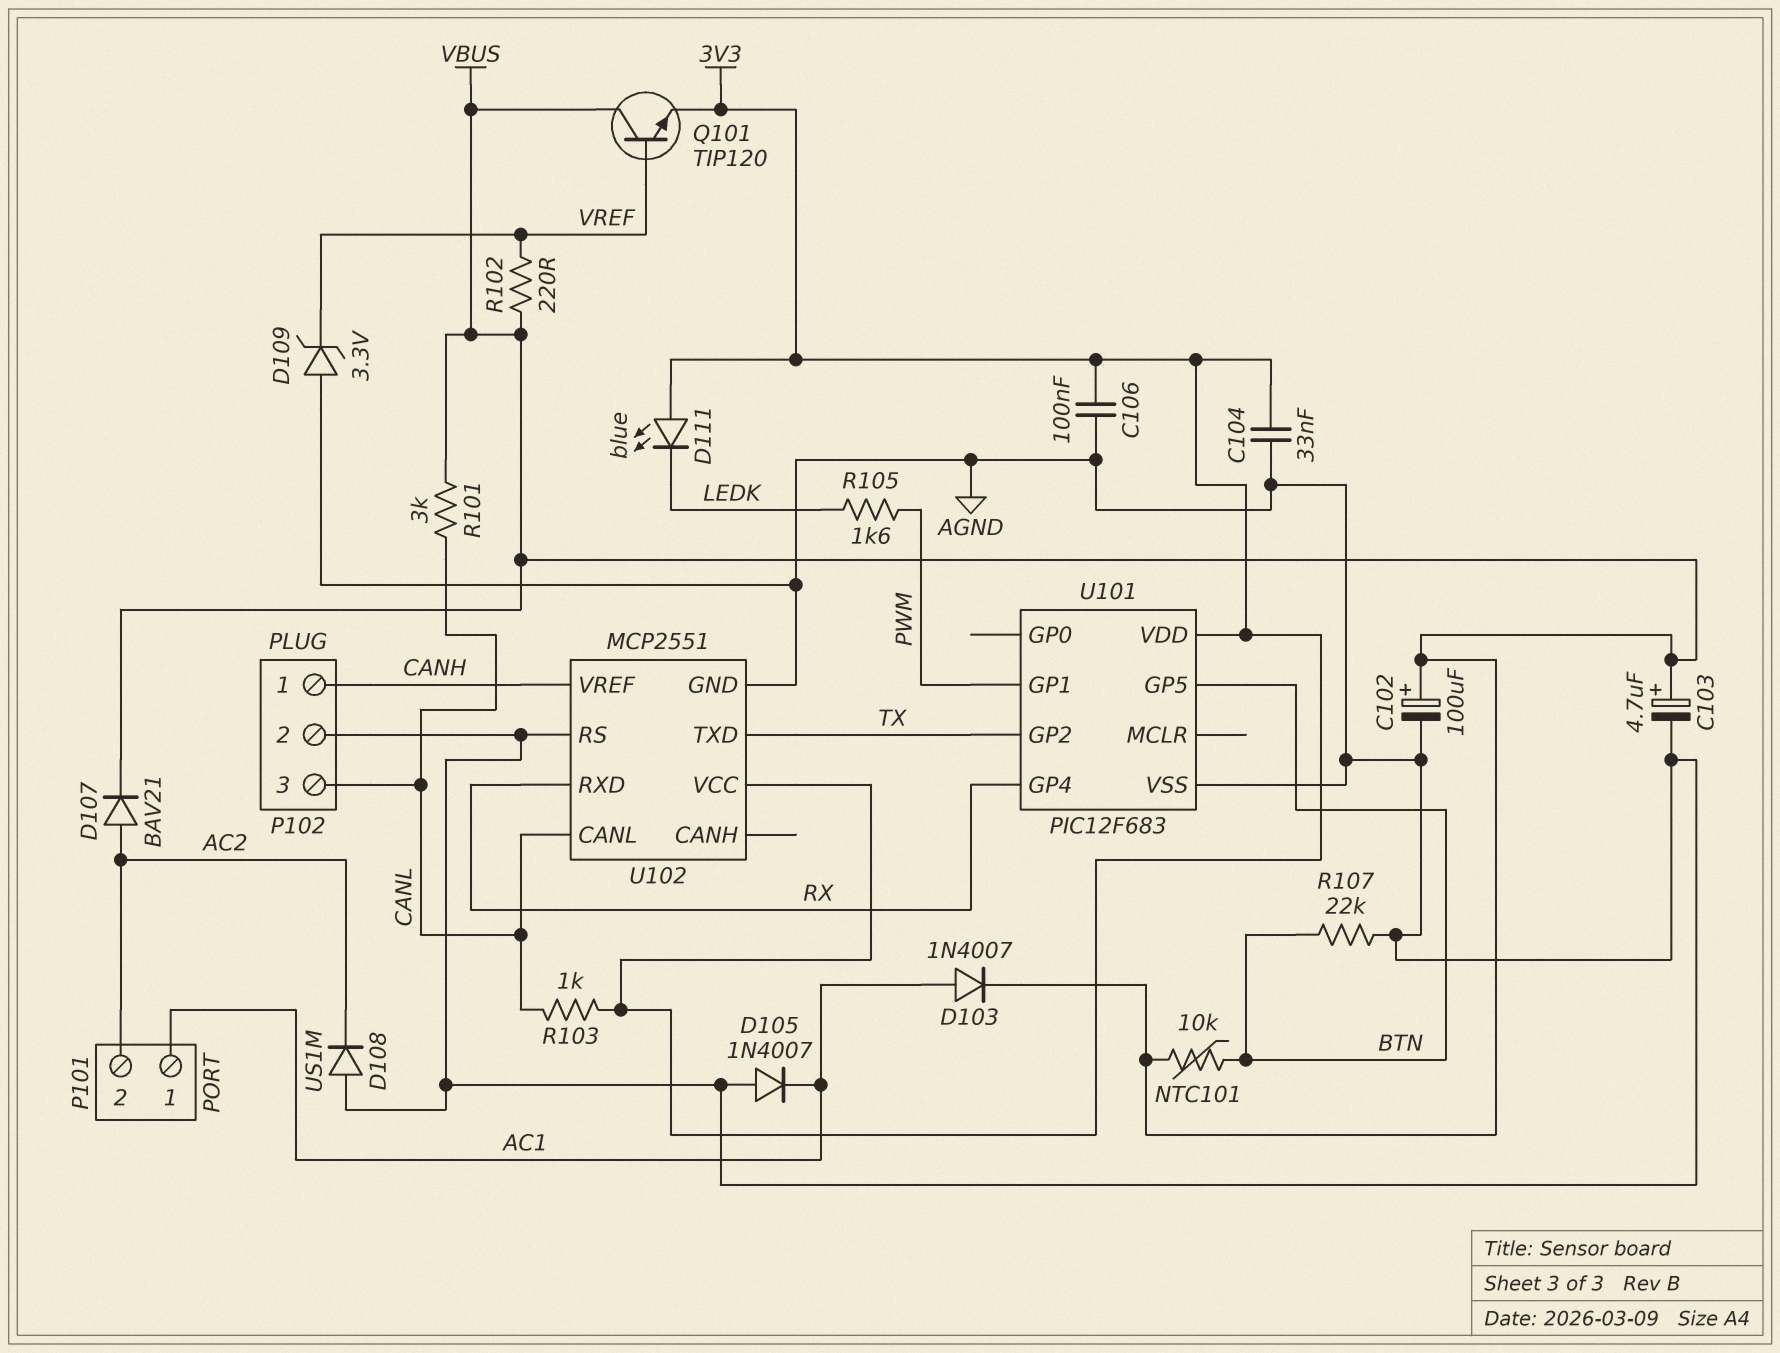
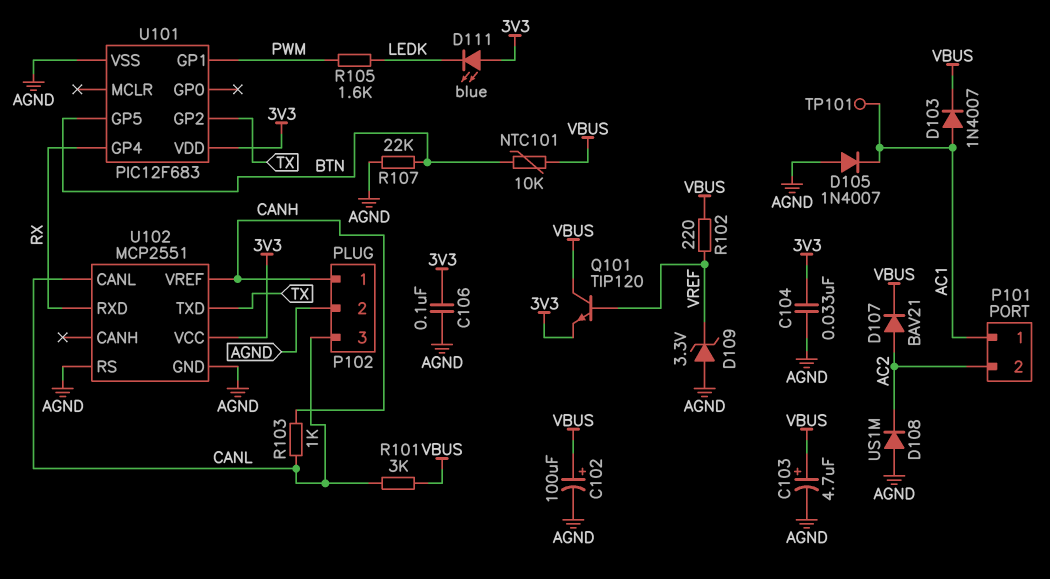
R103: 1k (3V3, CANL) -> 1k (CANH, CANL)
TP101: none -> test point (AC1)

